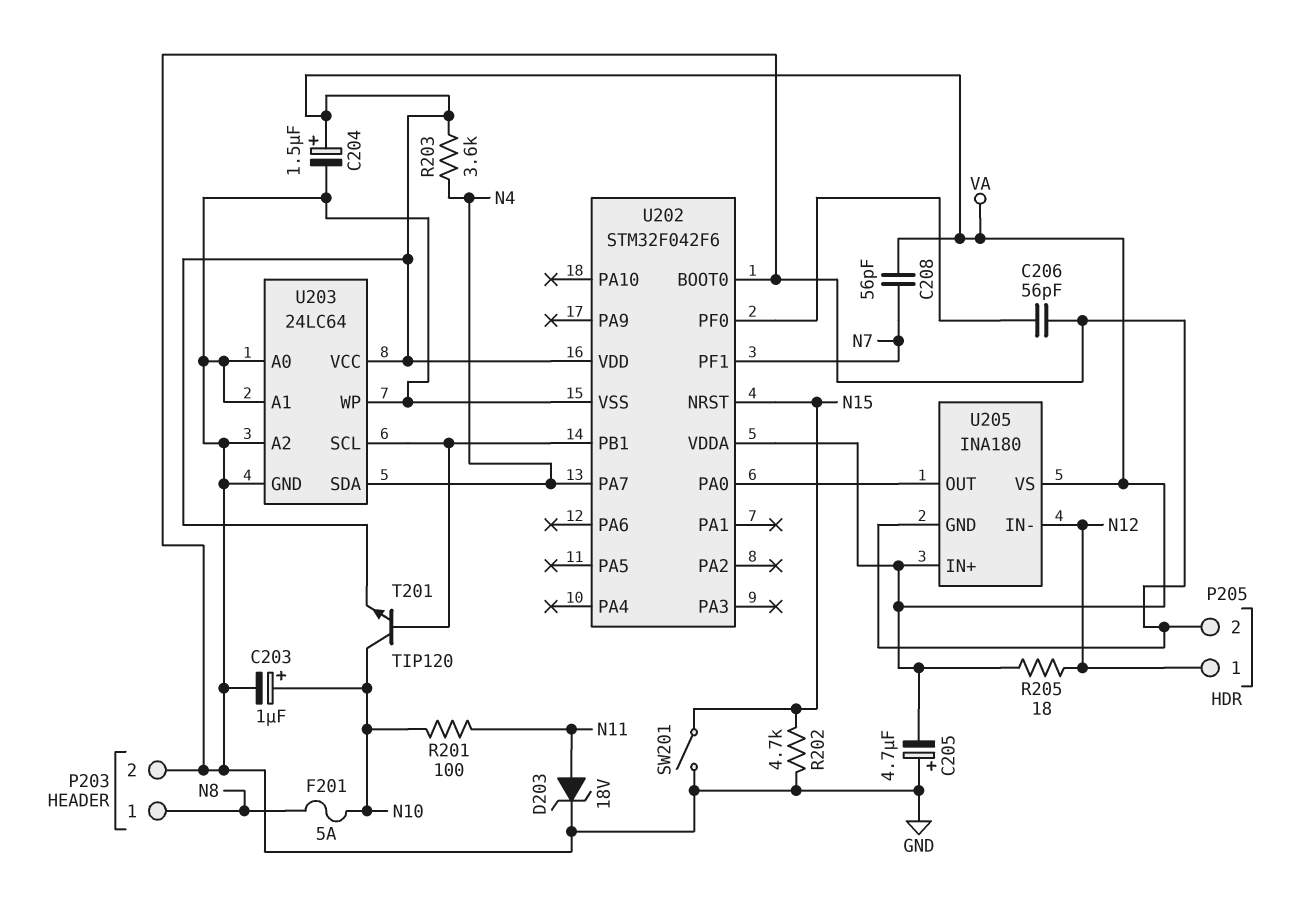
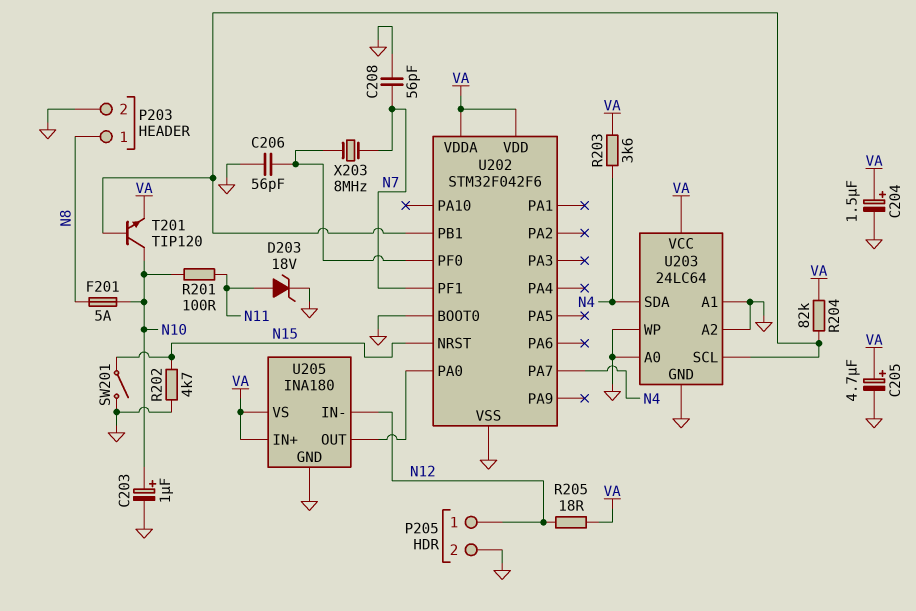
C205: 4.7uF (plus GND, minus VA) -> 4.7uF (plus VA, minus GND)
C208: 56pF (N7, VA) -> 56pF (GND, N7)
R204: none -> 82k (U202/PB1, VA)
X203: none -> 8MHz (N7, U202/PF0)

